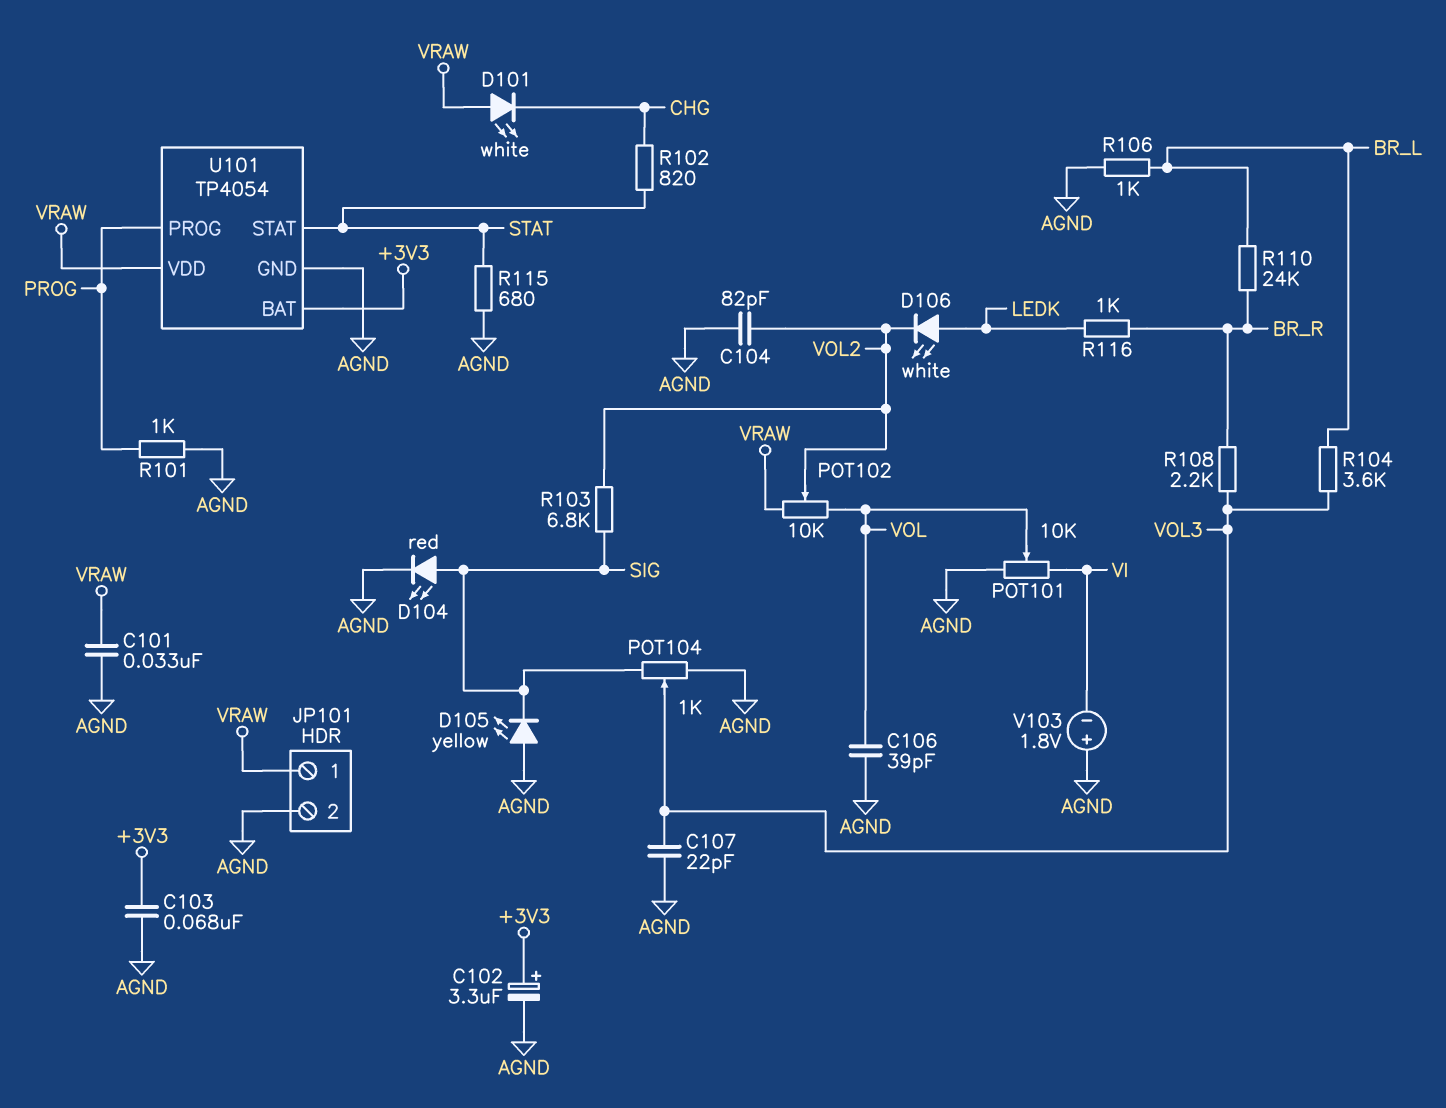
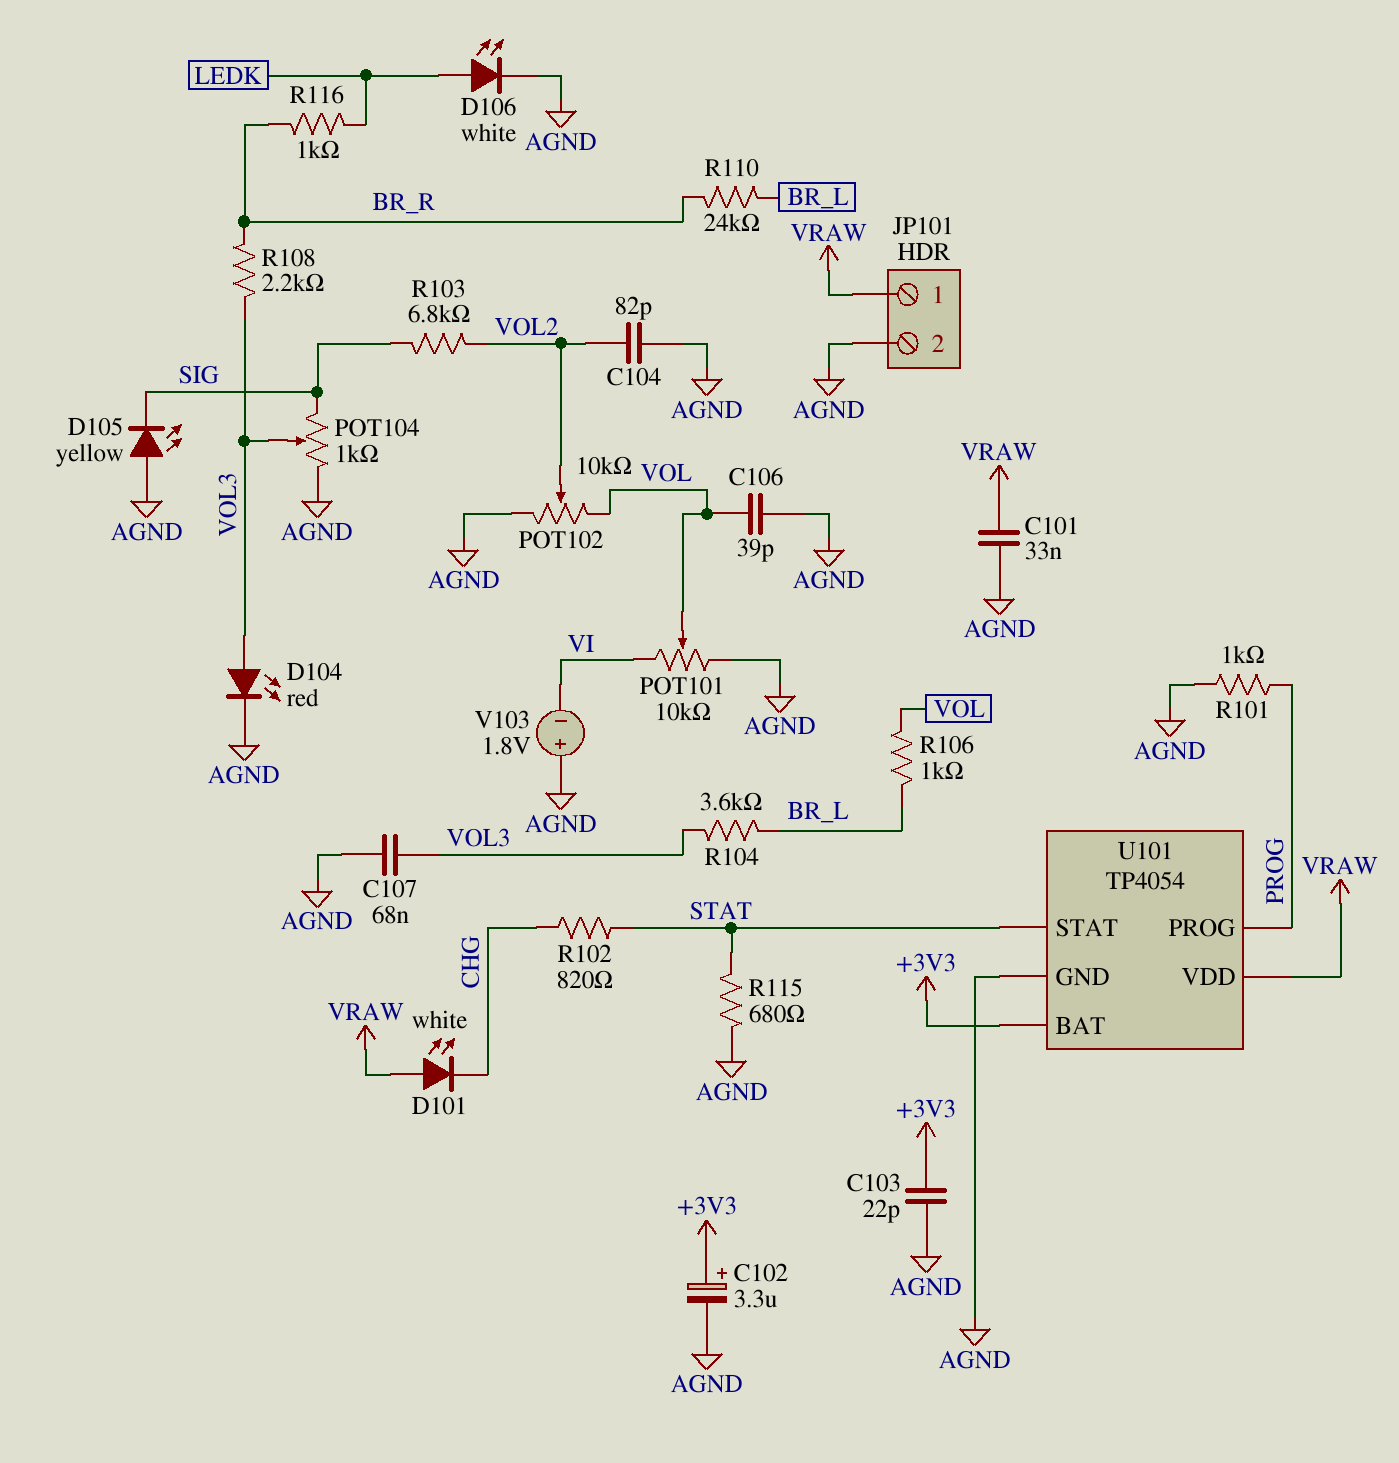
C103: 68nF (+3V3, AGND) -> 22pF (+3V3, AGND)
C107: 22pF (AGND, VOL3) -> 68nF (AGND, VOL3)
D104: LED red (A SIG, K AGND) -> LED red (A VOL3, K AGND)
D106: LED white (A LEDK, K VOL2) -> LED white (A LEDK, K AGND)
POT102: 10k (VOL, VRAW, wiper VOL2) -> 10k (AGND, VOL, wiper VOL2)
R106: 1k (AGND, BR_L) -> 1k (BR_L, VOL)

